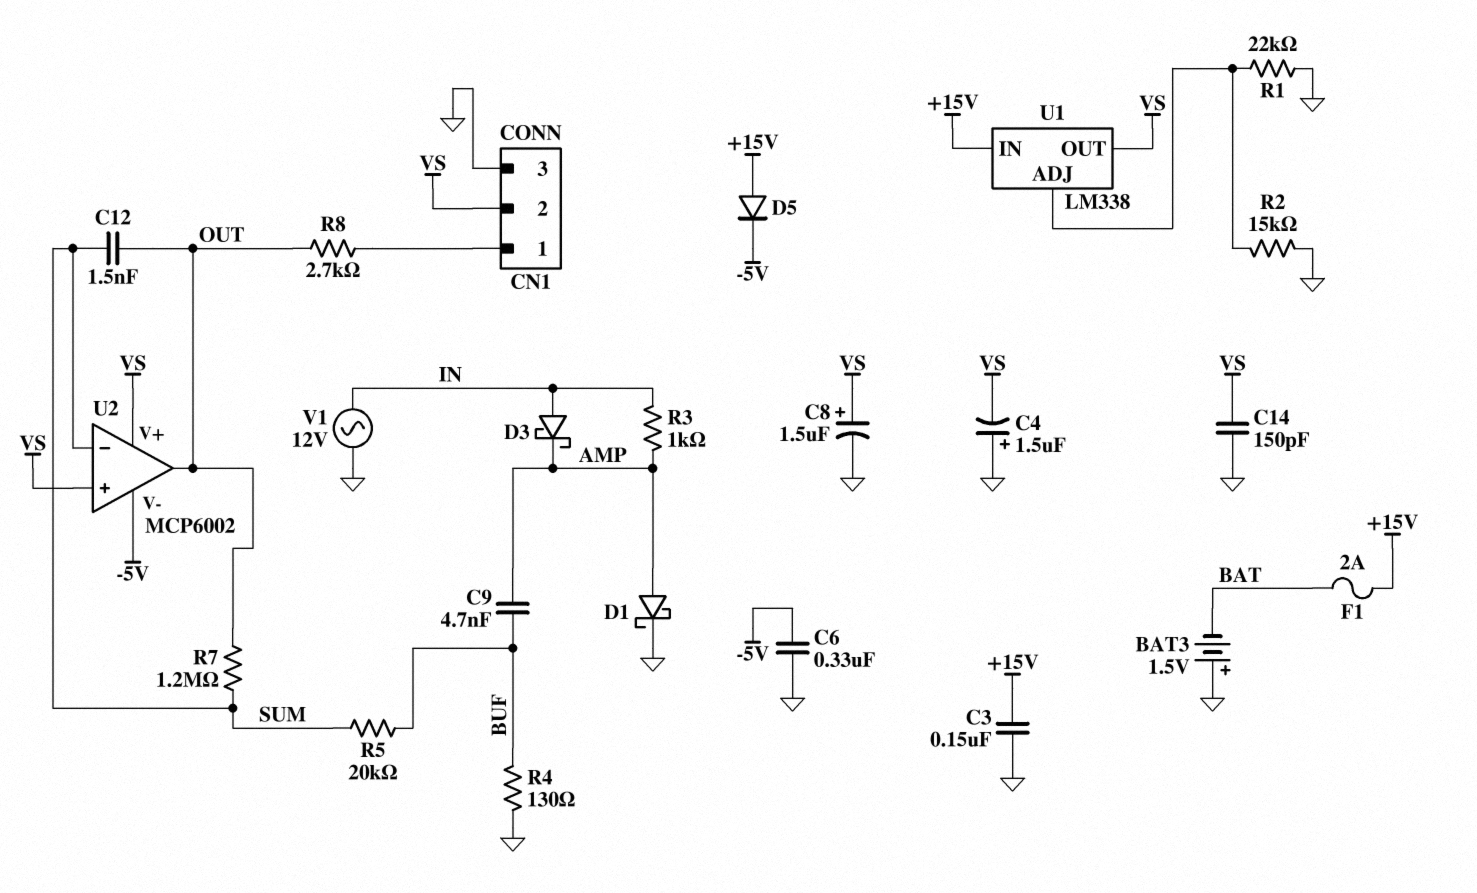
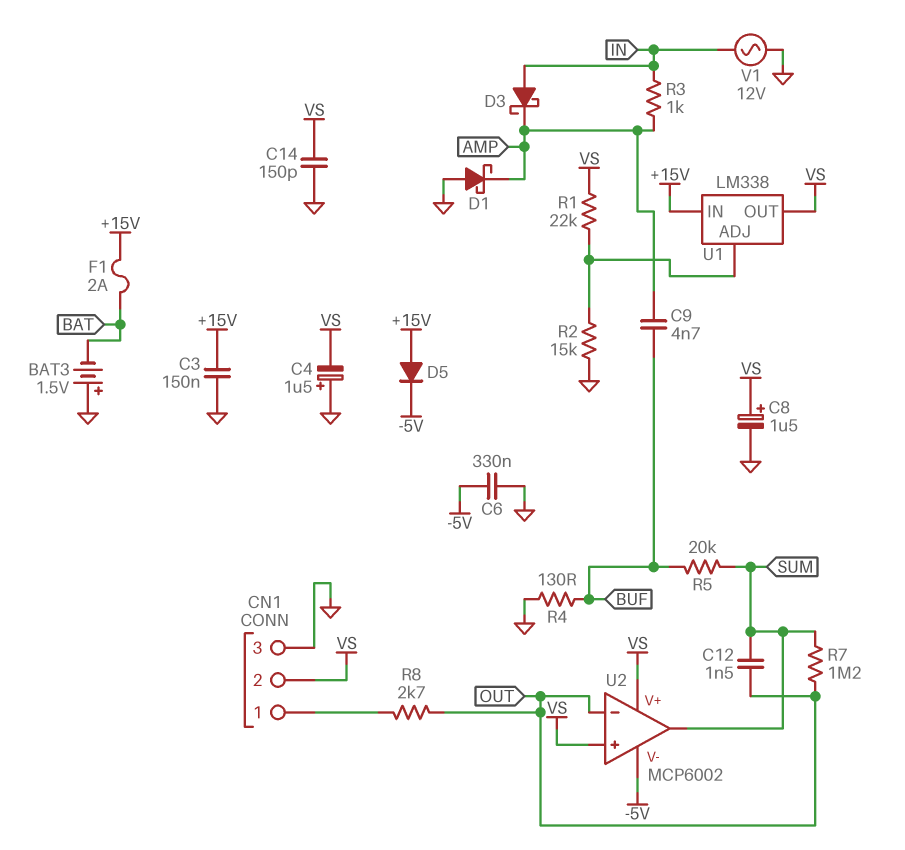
D1: schottky (A AMP, K GND) -> schottky (A GND, K AMP)
R1: 22k (GND, U1/ADJ) -> 22k (U1/ADJ, VS)
U2 pin in-: SUM -> OUT
U2 pin out: OUT -> SUM

